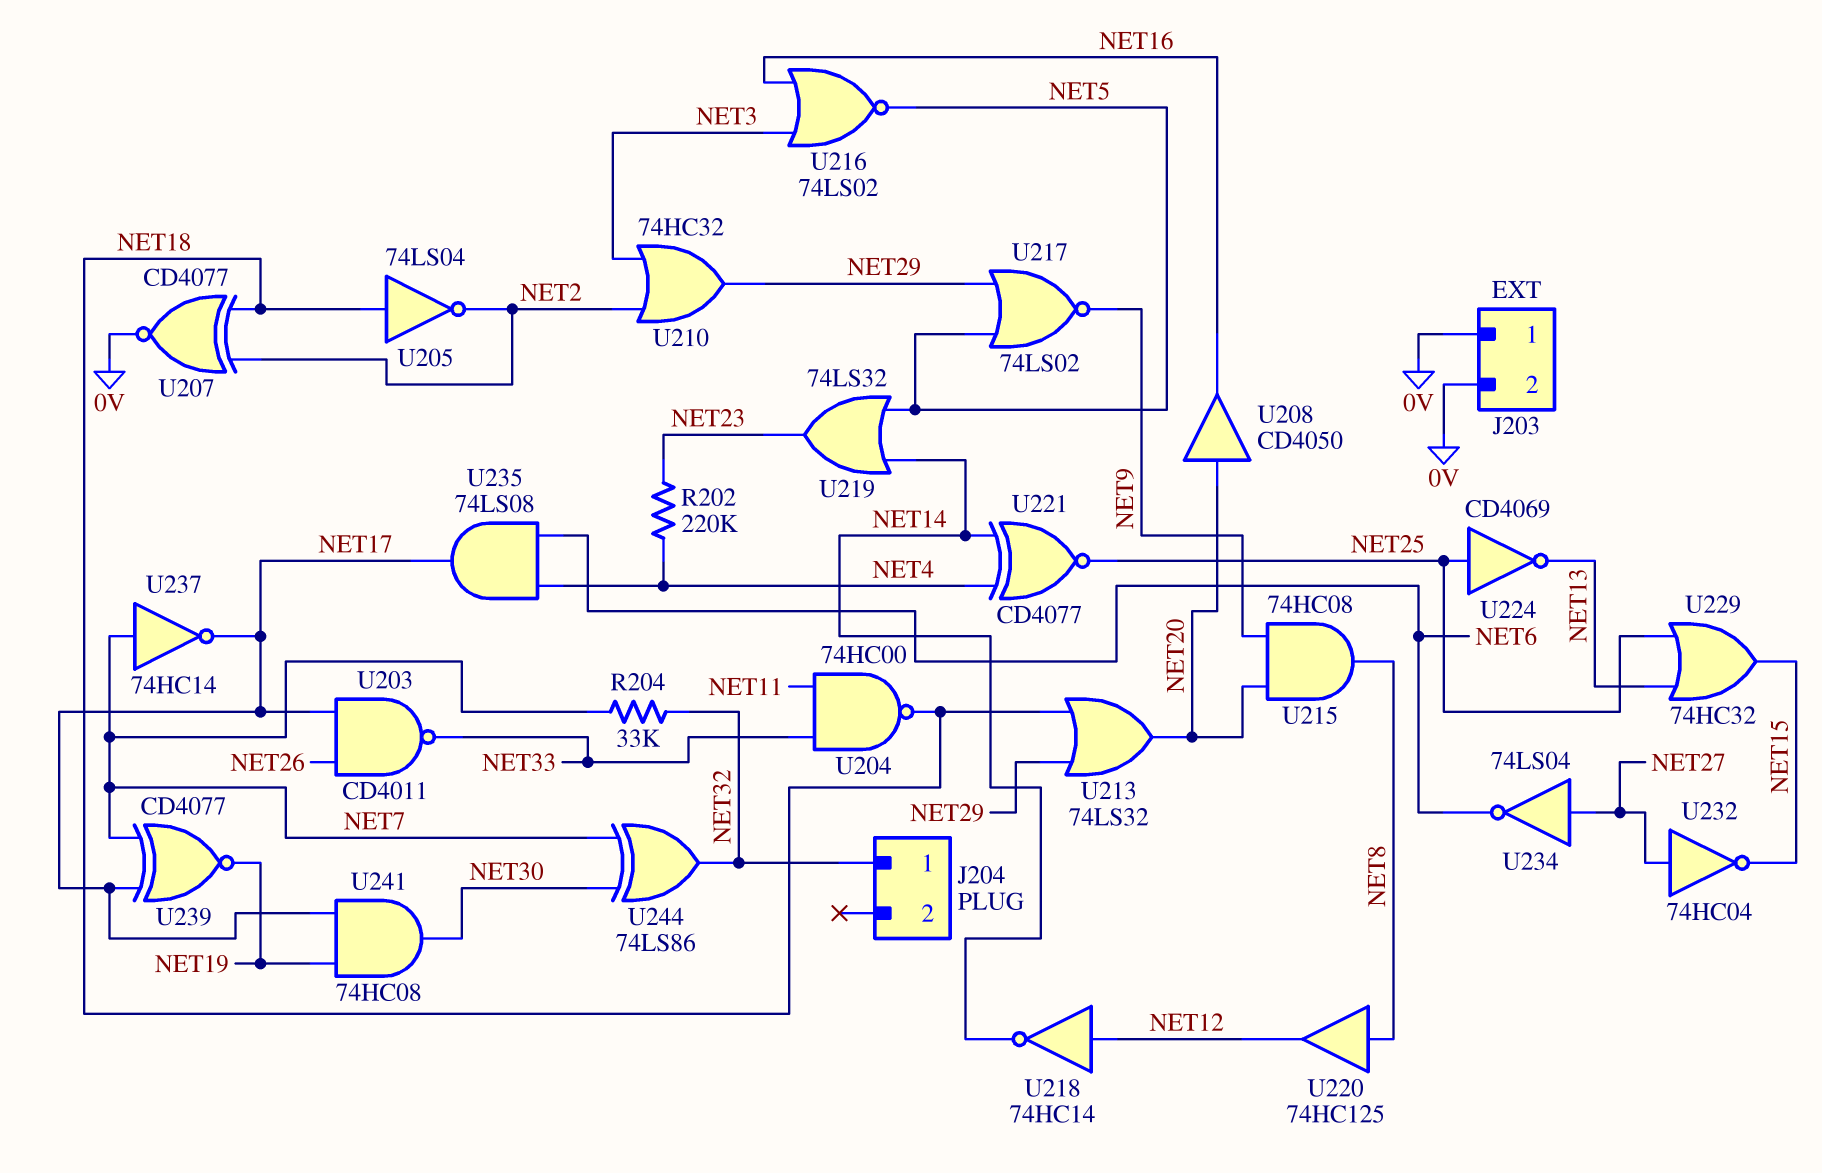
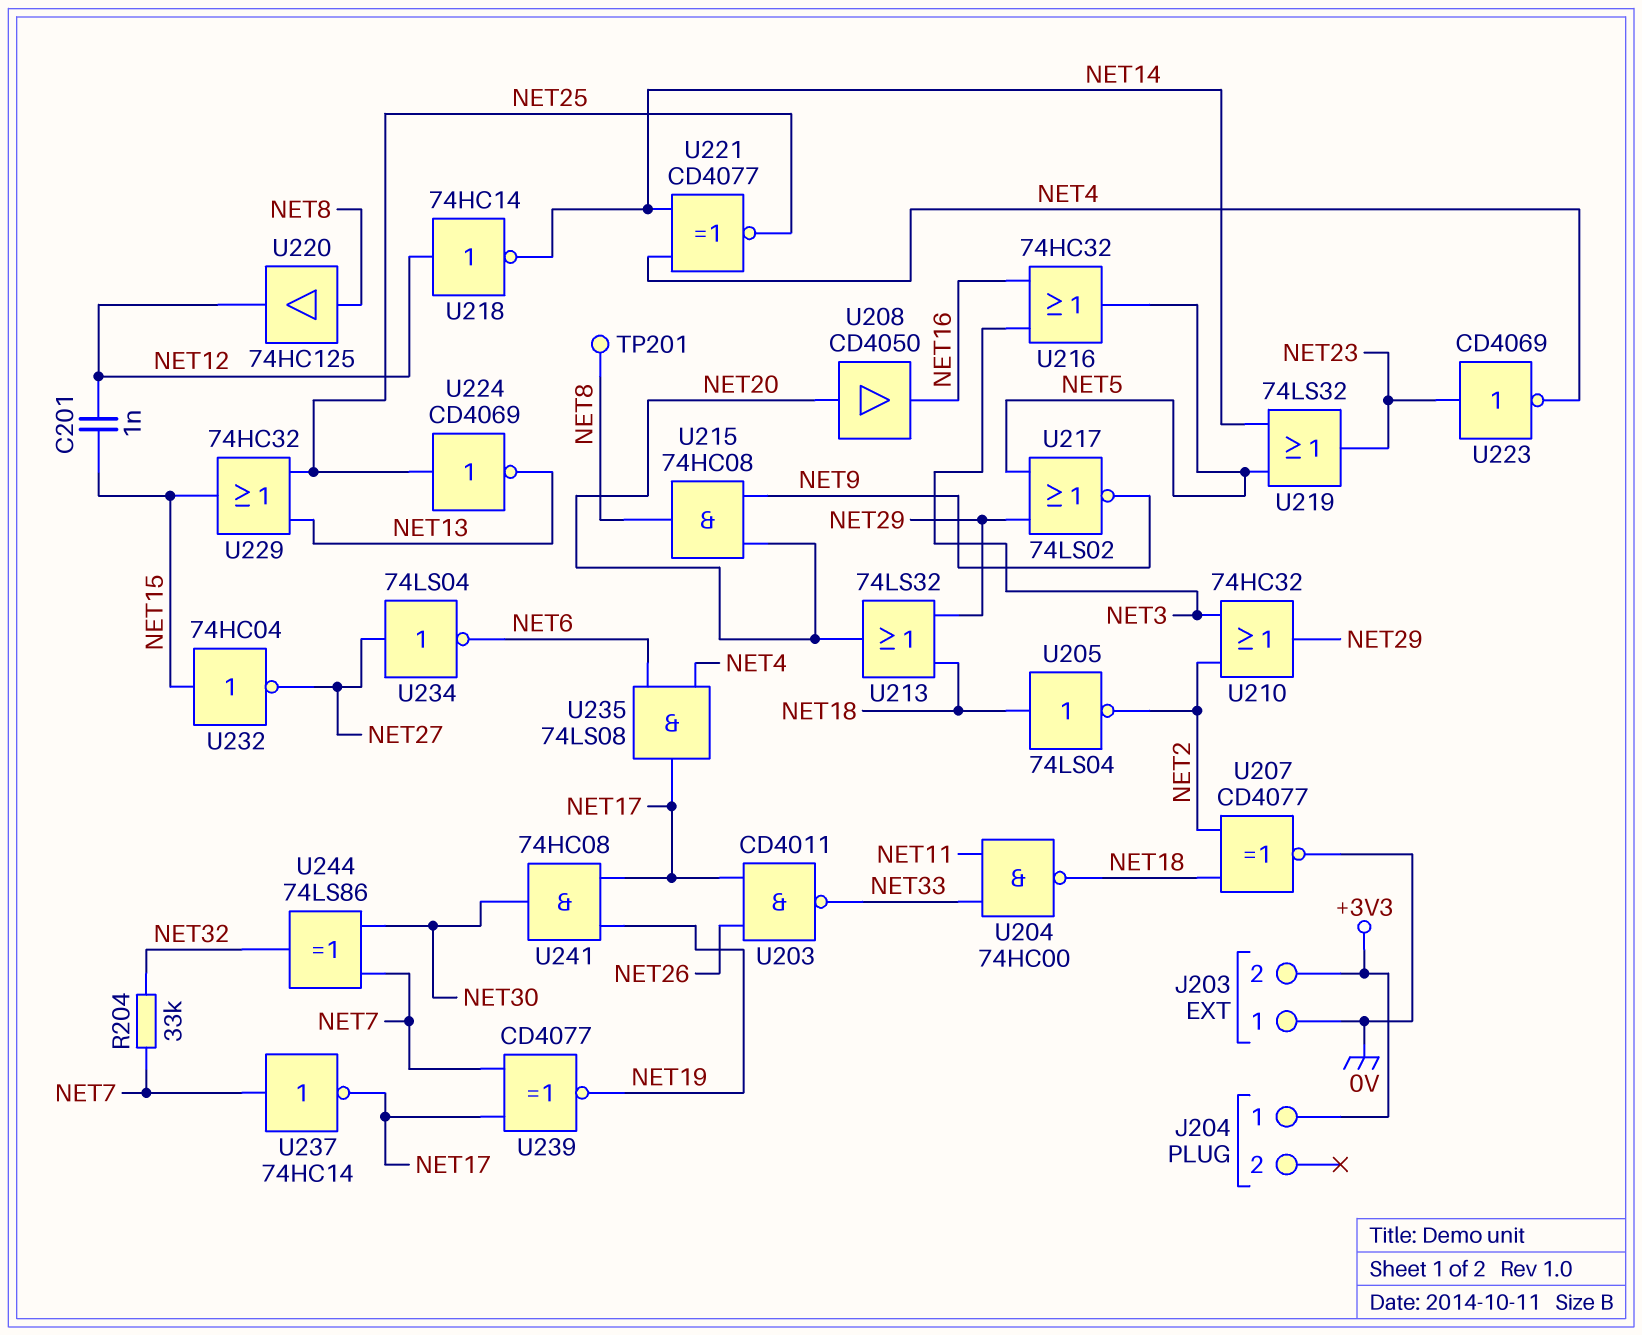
C201: none -> 1nF (NET12, NET15)
J203 pin 2: 0V -> +3V3
J204 pin 1: NET32 -> +3V3
R202: 220k (NET4, NET23) -> none
TP201: none -> test point (NET8)
U216: NOR 74LS02 (in NET3, in NET16, out NET5) -> OR 74HC32 (in NET3, in NET16, out NET5)
U223: none -> NOT CD4069 (in NET23, out NET4)
U232: NOT 74HC04 (in NET27, out NET15) -> NOT 74HC04 (in NET15, out NET27)

